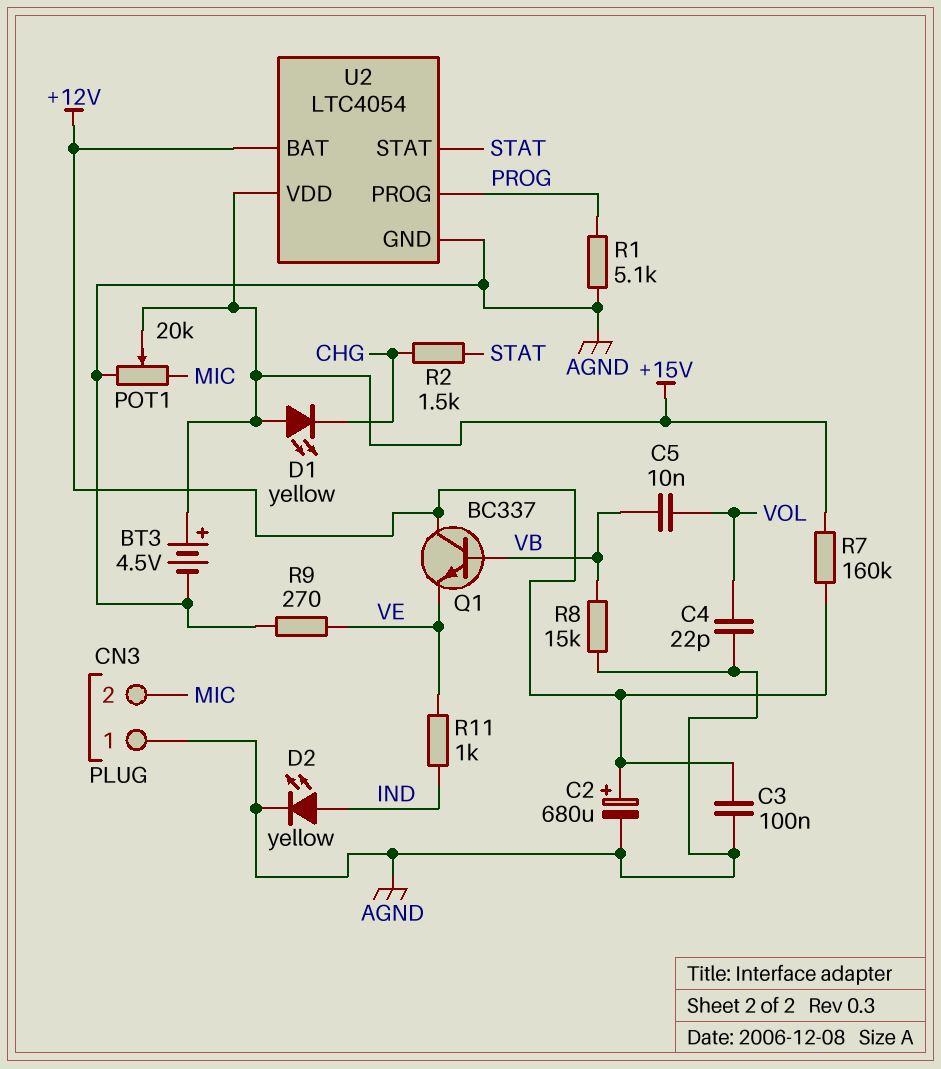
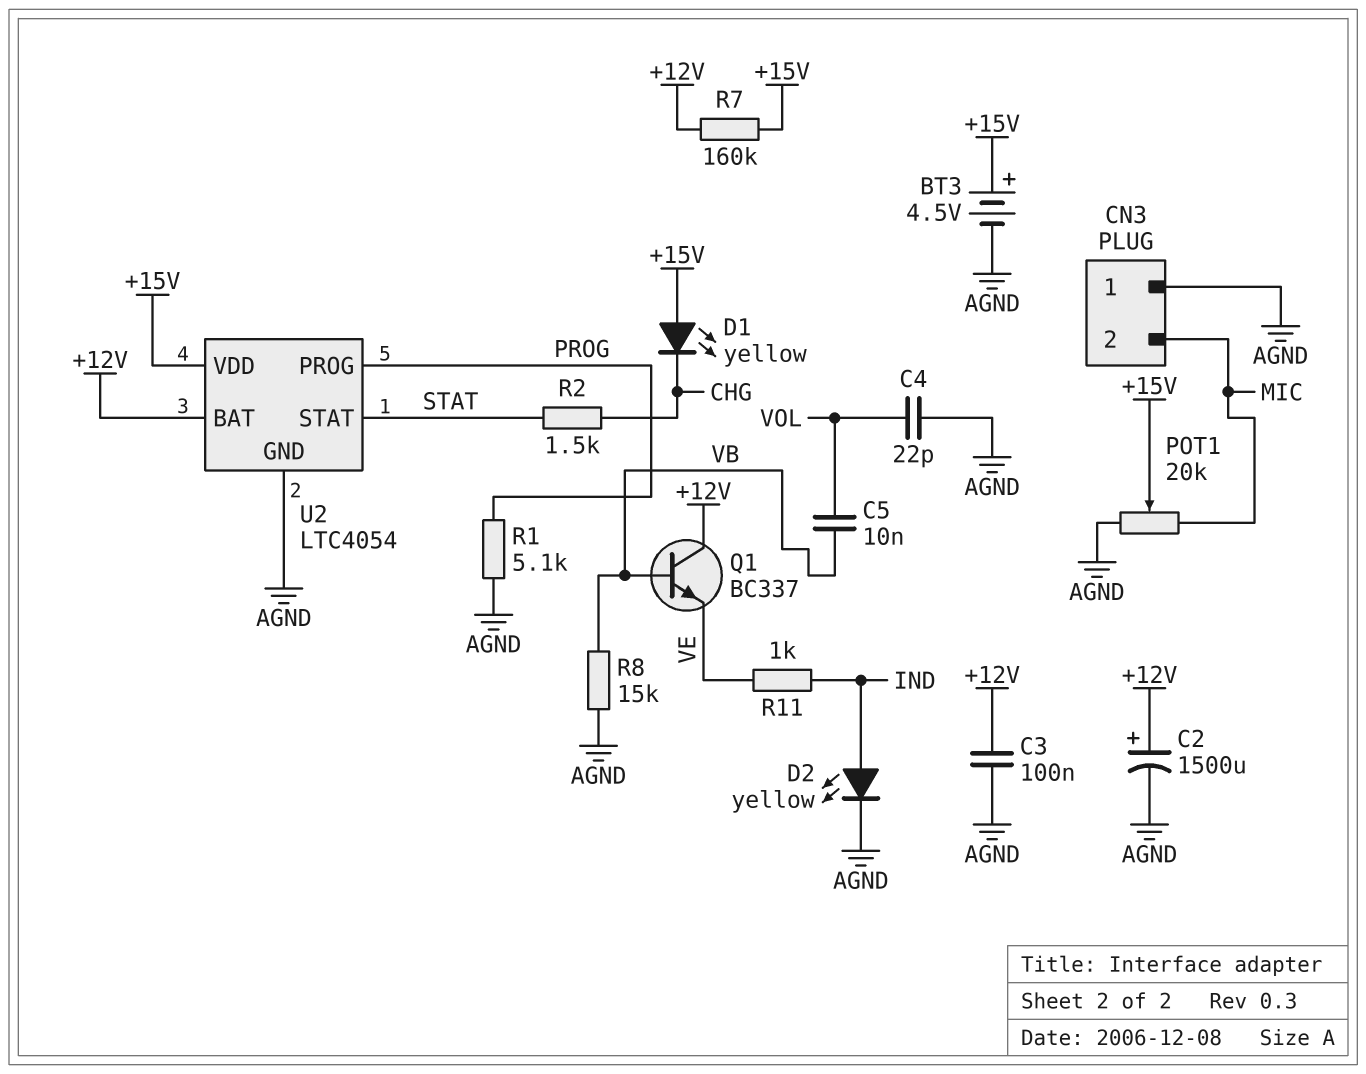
C2: 680uF (plus +12V, minus AGND) -> 1500uF (plus +12V, minus AGND)
R9: 270 (AGND, VE) -> none

